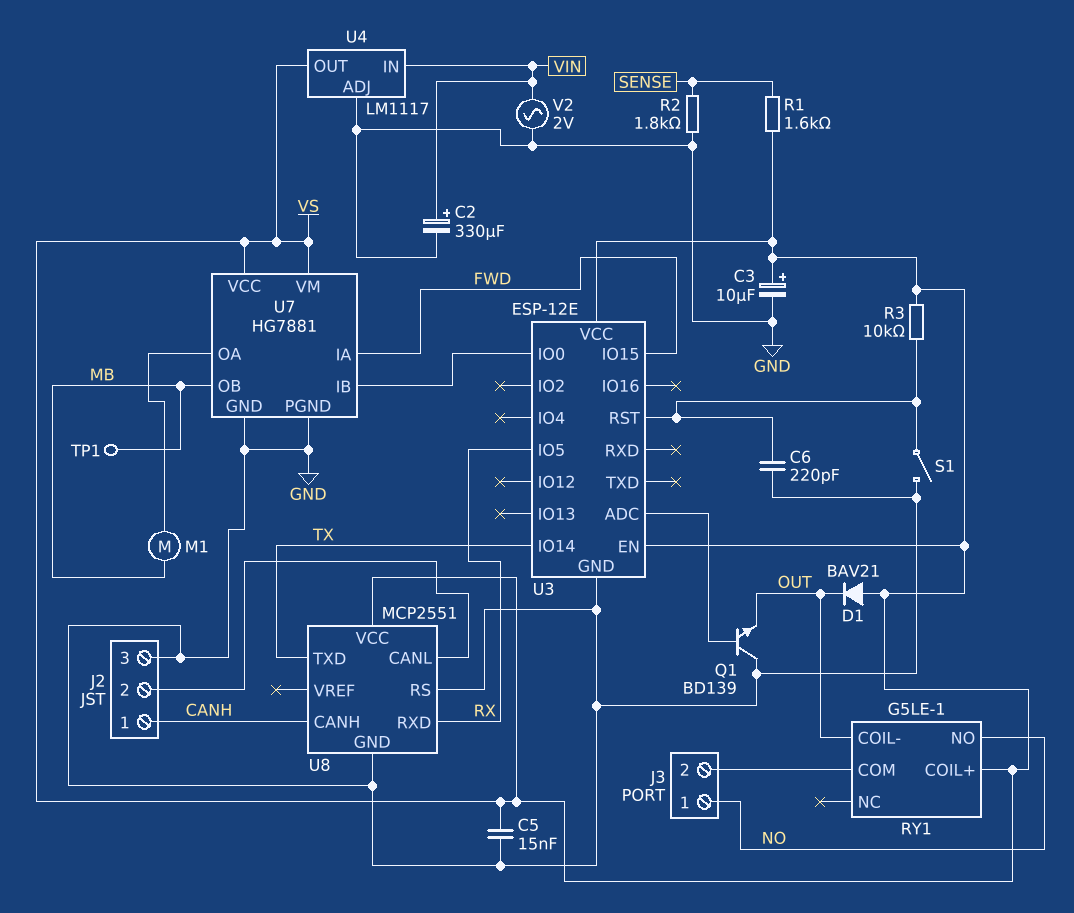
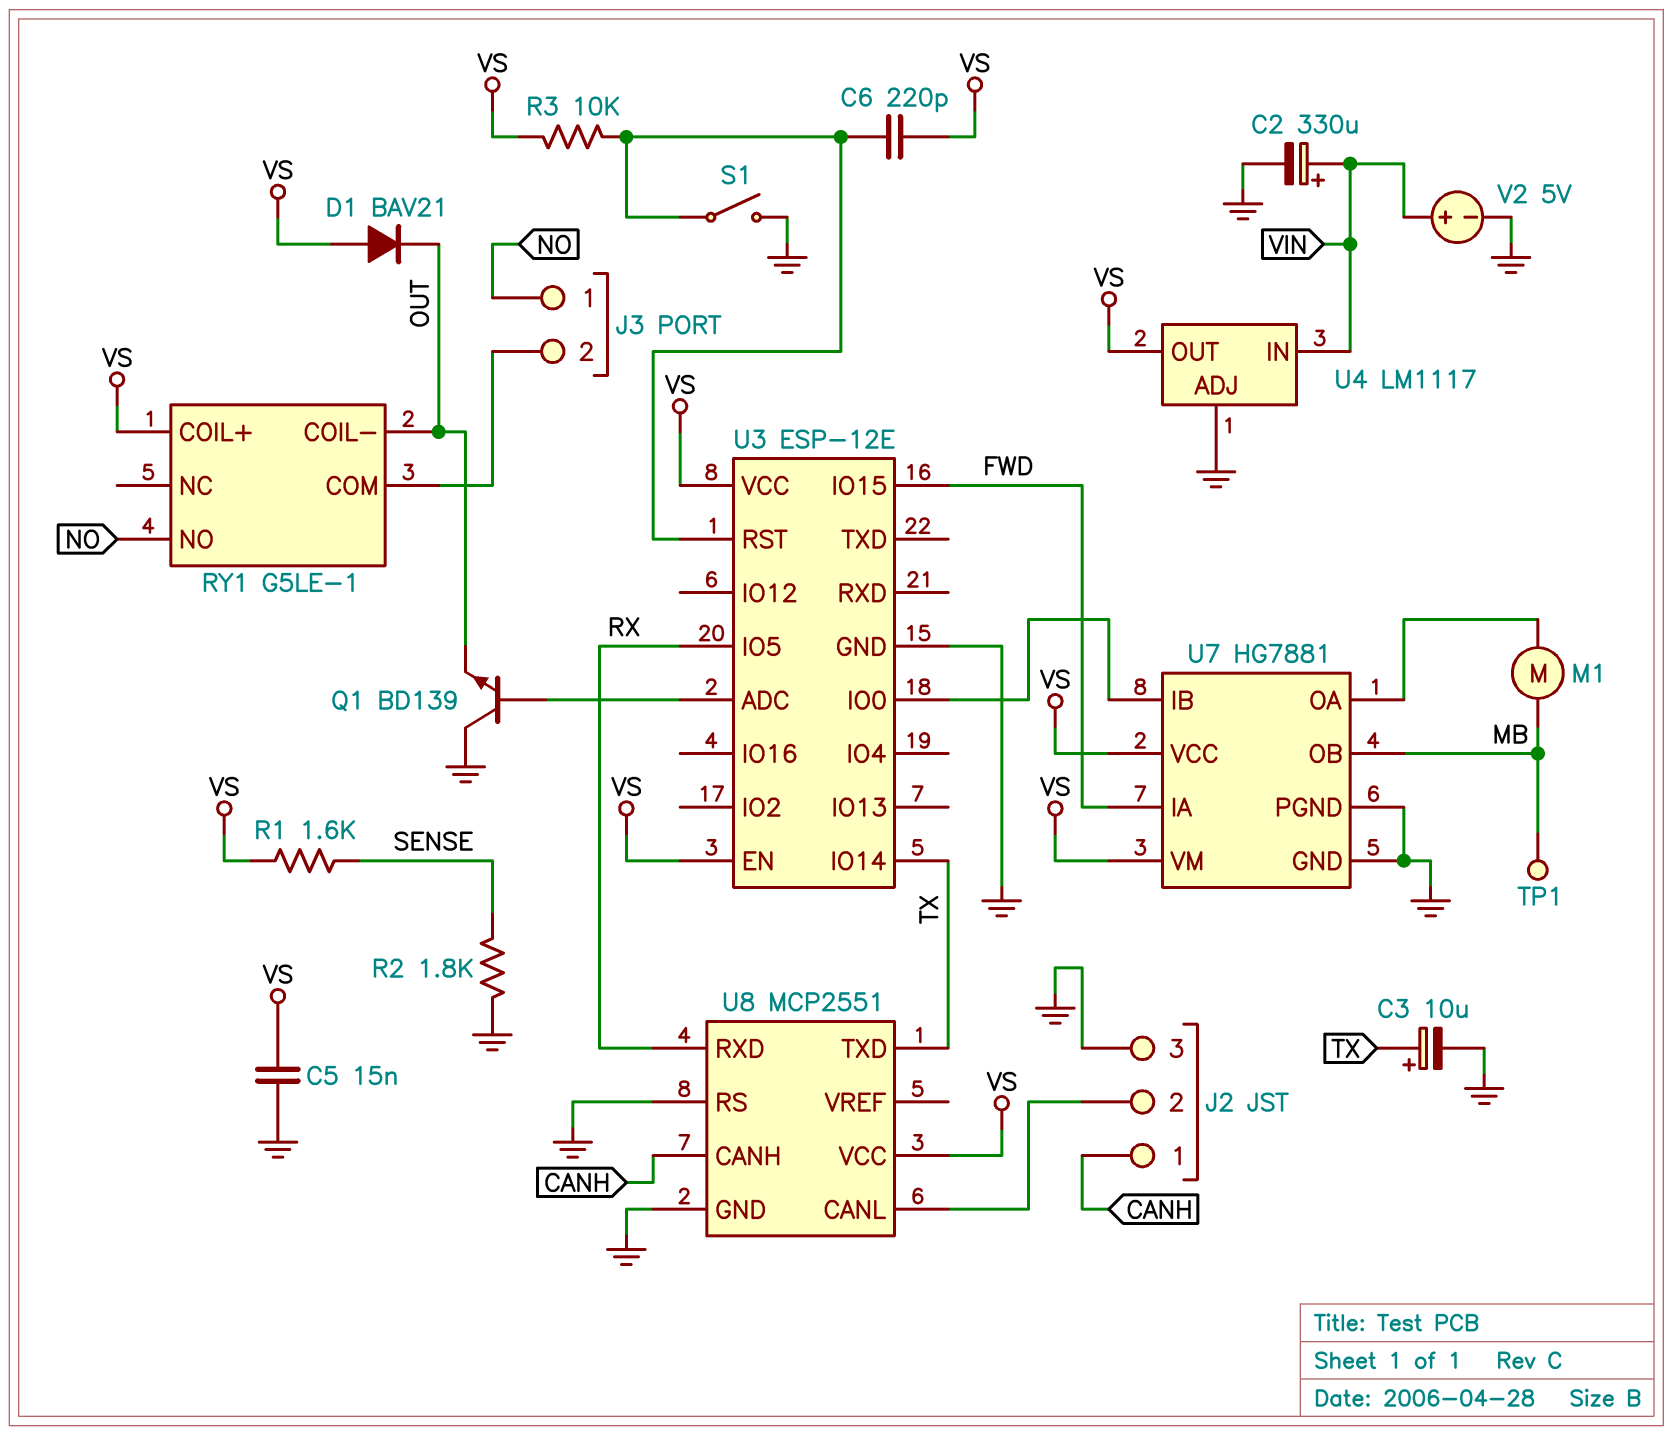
C3: 10uF (plus VS, minus GND) -> 10uF (plus TX, minus GND)
C6: 220pF (GND, U3/RST) -> 220pF (U3/RST, VS)
V2: AC 2V (GND, VIN) -> 5V (plus VIN, minus GND)

